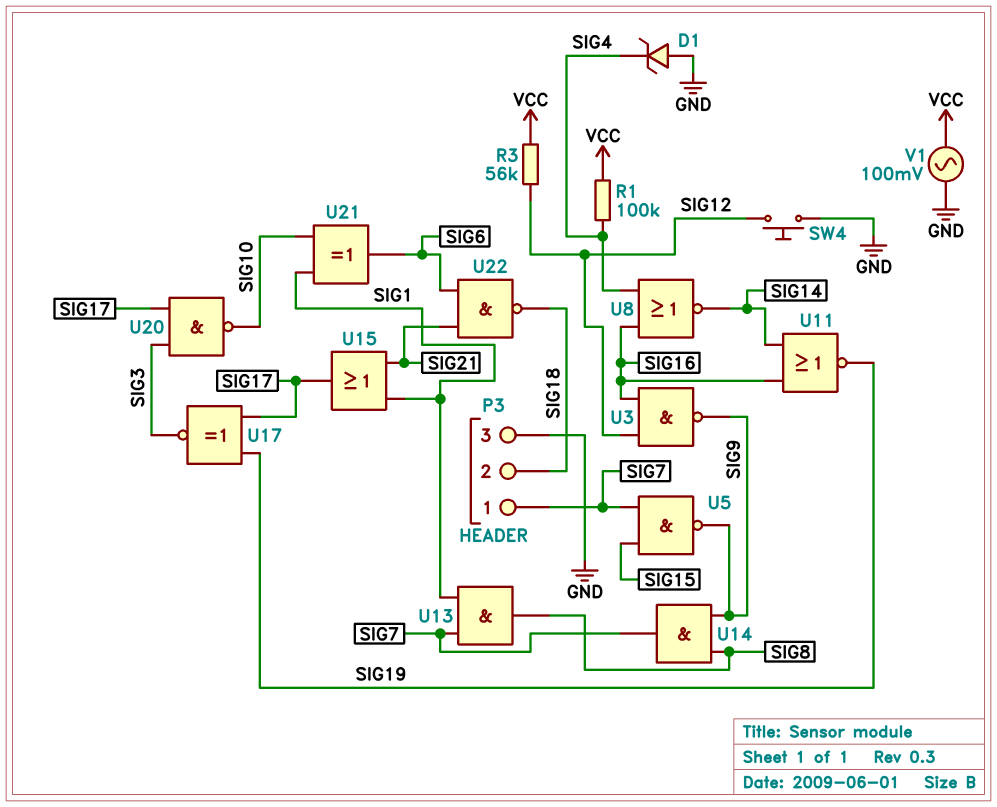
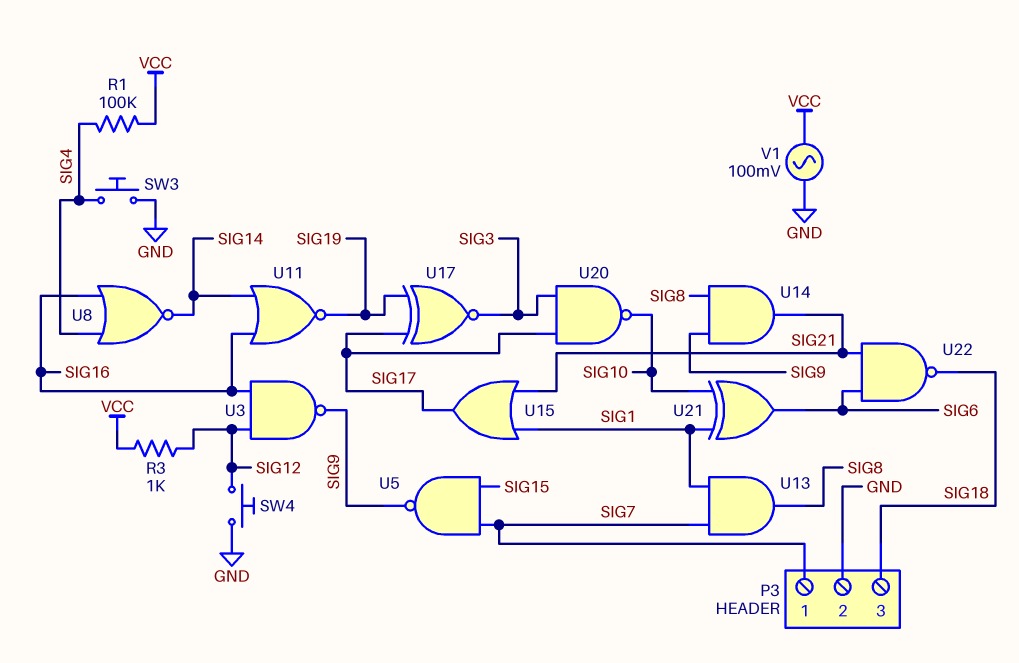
D1: zener (A GND, K SIG4) -> none
P3 pin 2: SIG18 -> GND
P3 pin 3: GND -> SIG18
R3: 56k (SIG12, VCC) -> 1k (SIG12, VCC)
SW3: none -> button (GND, SIG4)
U14: AND (in SIG8, in SIG9, out SIG7) -> AND (in SIG8, in SIG9, out SIG21)

